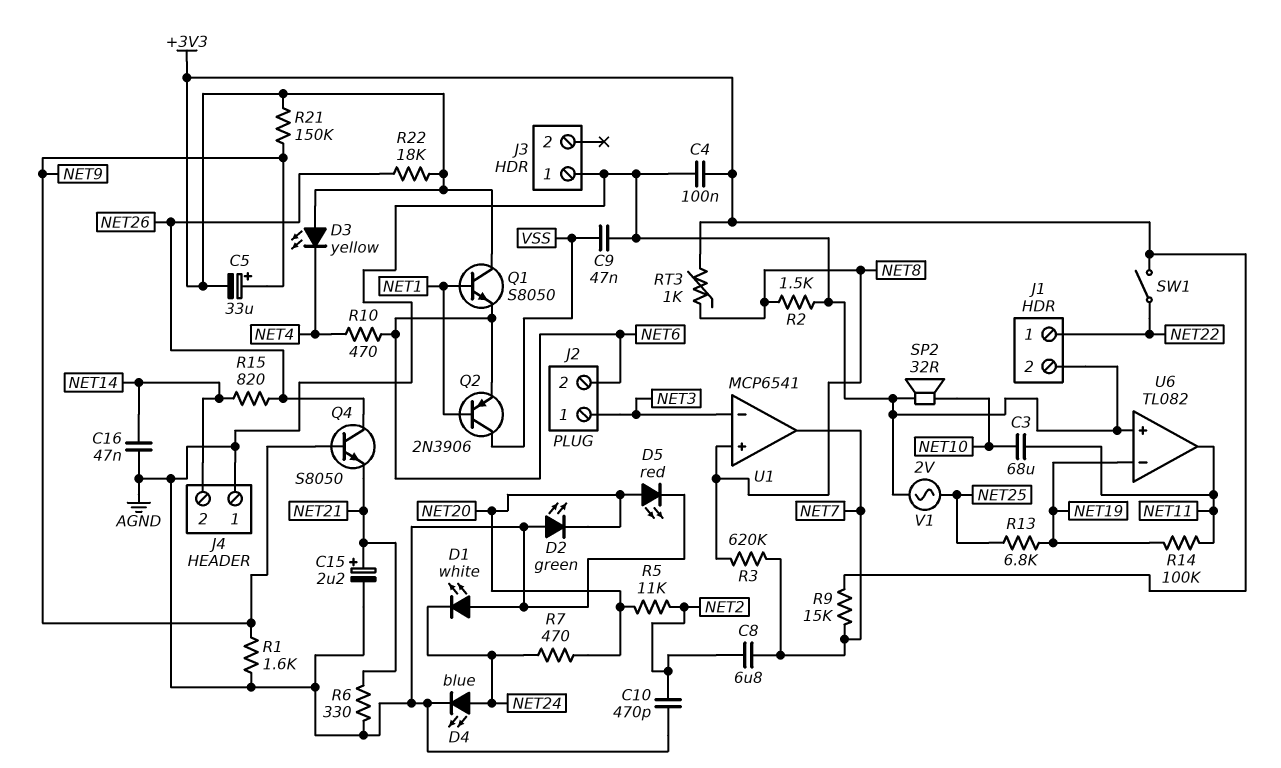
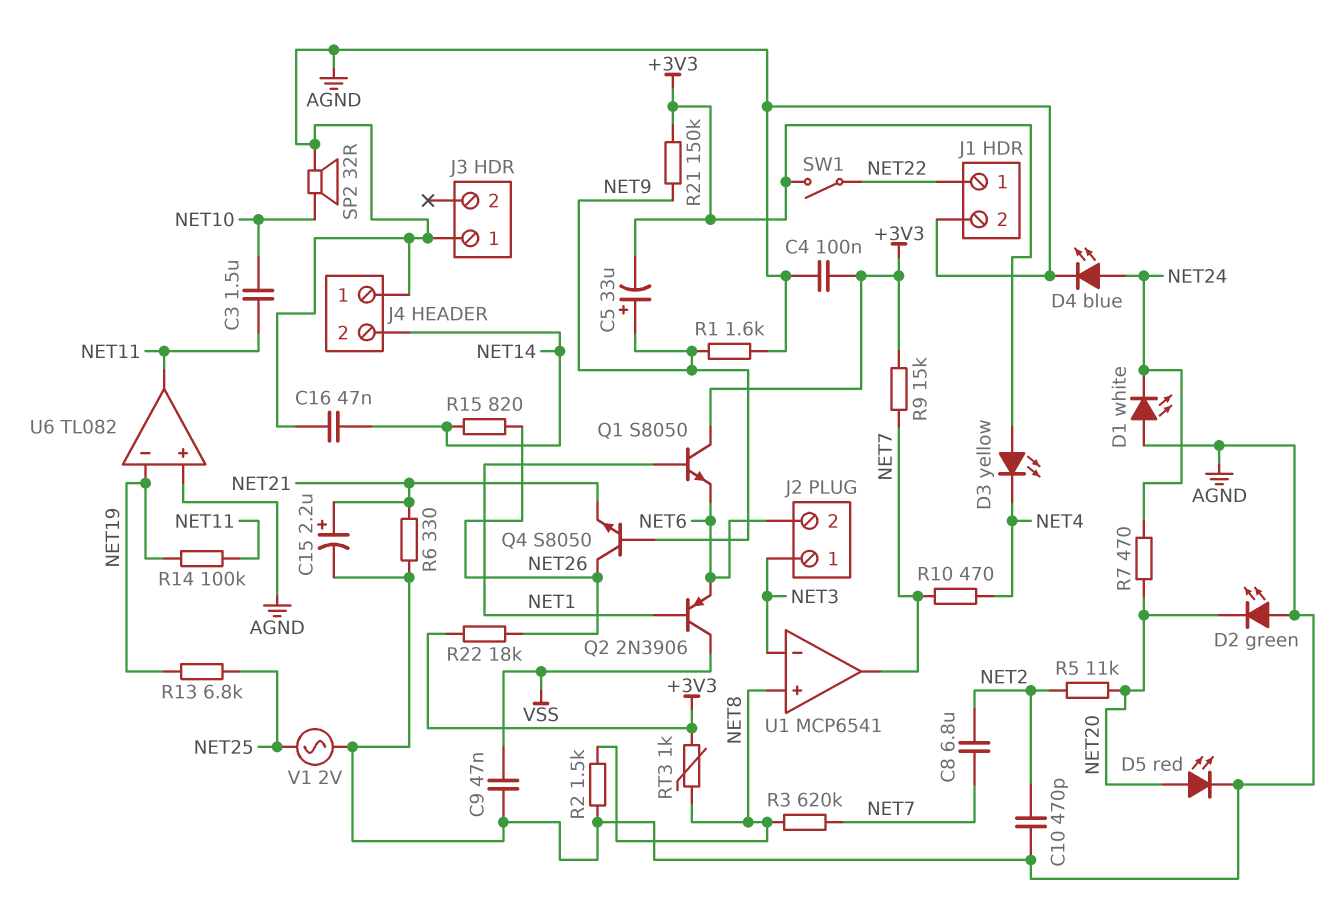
C3: 68uF (NET10, NET11) -> 1.5uF (NET10, NET11)
R10: 470 (NET4, NET6) -> 470 (NET4, NET7)

